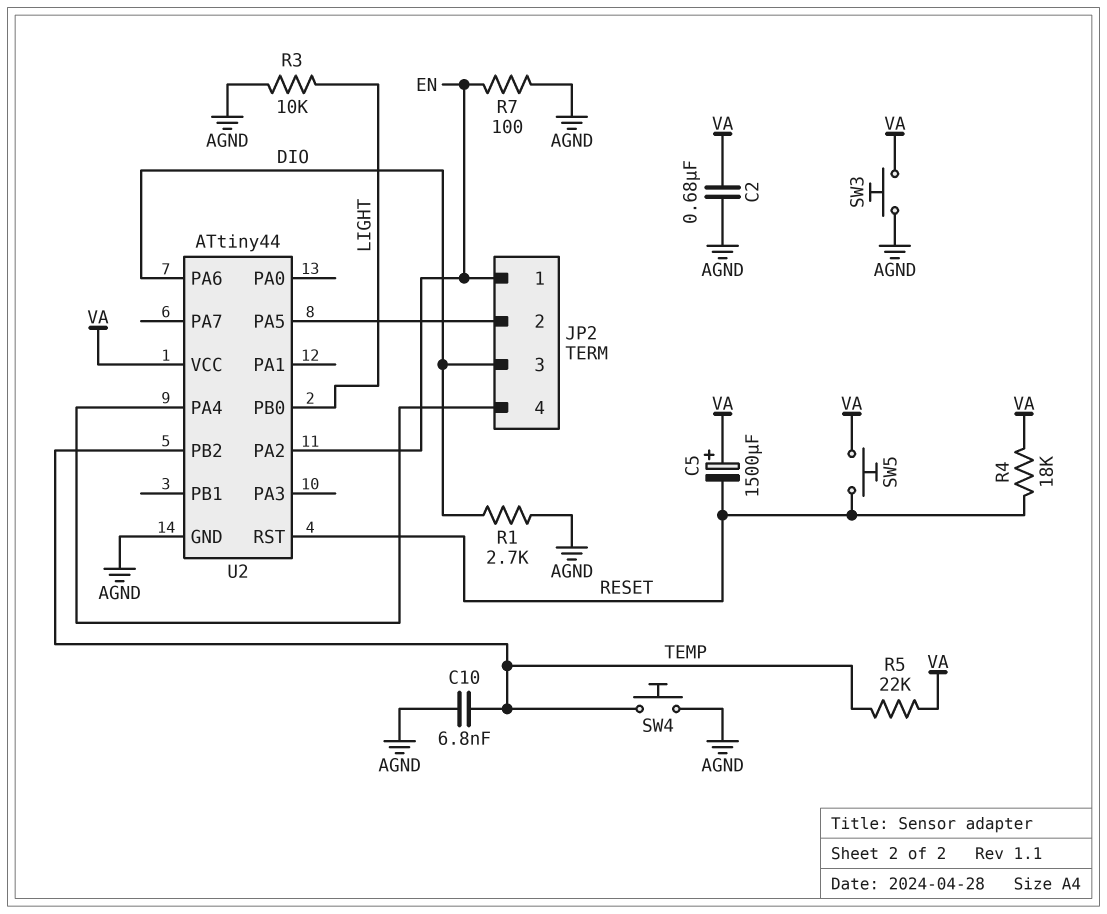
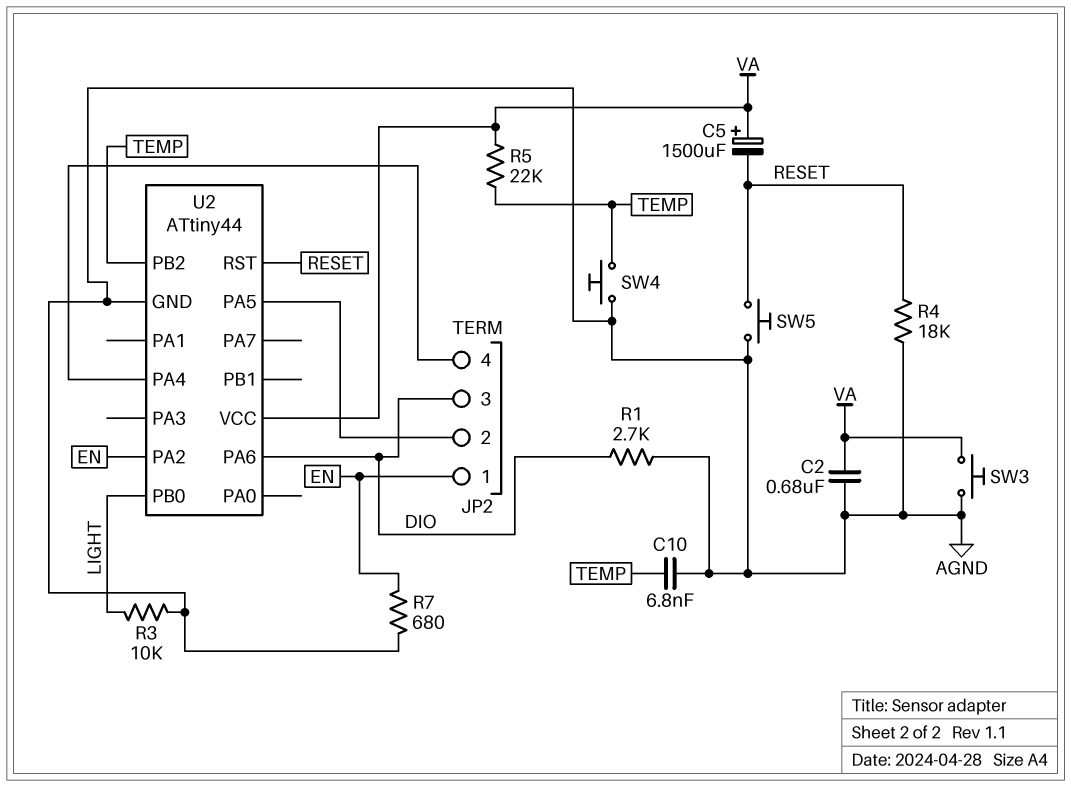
R4: 18k (RESET, VA) -> 18k (AGND, RESET)
R7: 100 (AGND, EN) -> 680 (AGND, EN)
SW5: button (RESET, VA) -> button (AGND, RESET)

